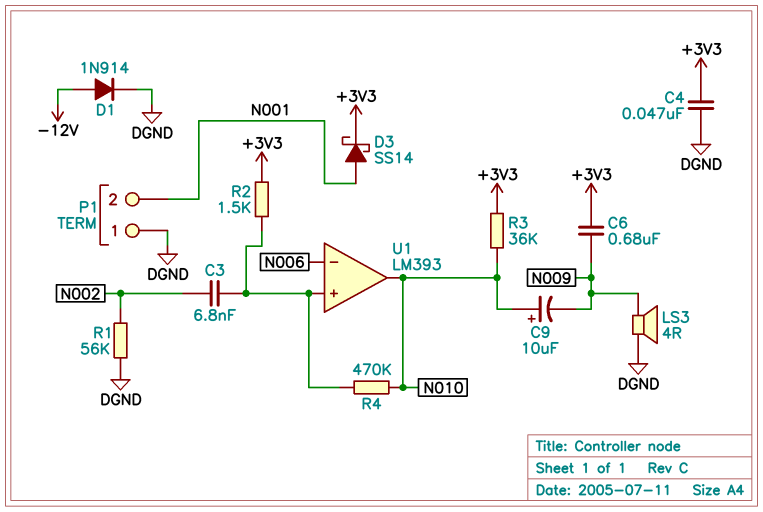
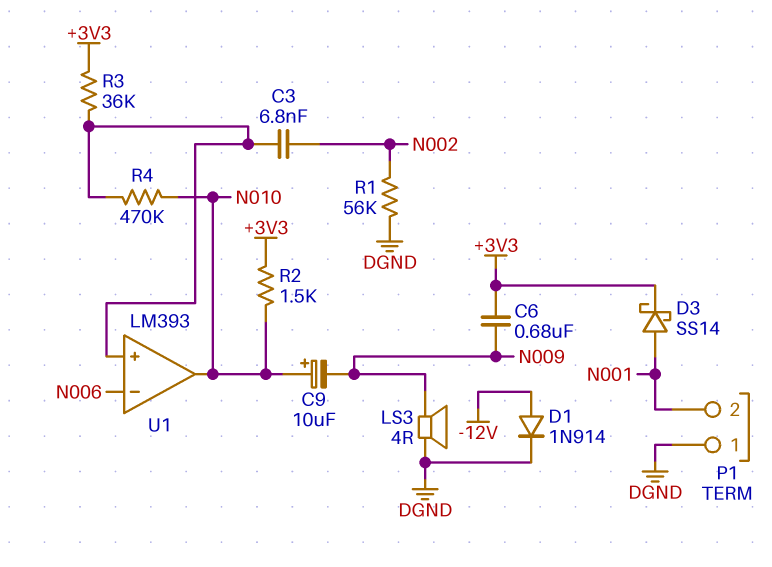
C4: 47nF (+3V3, DGND) -> none
R2: 1.5k (+3V3, U1/in+) -> 1.5k (+3V3, N010)
R3: 36k (+3V3, N010) -> 36k (+3V3, U1/in+)

